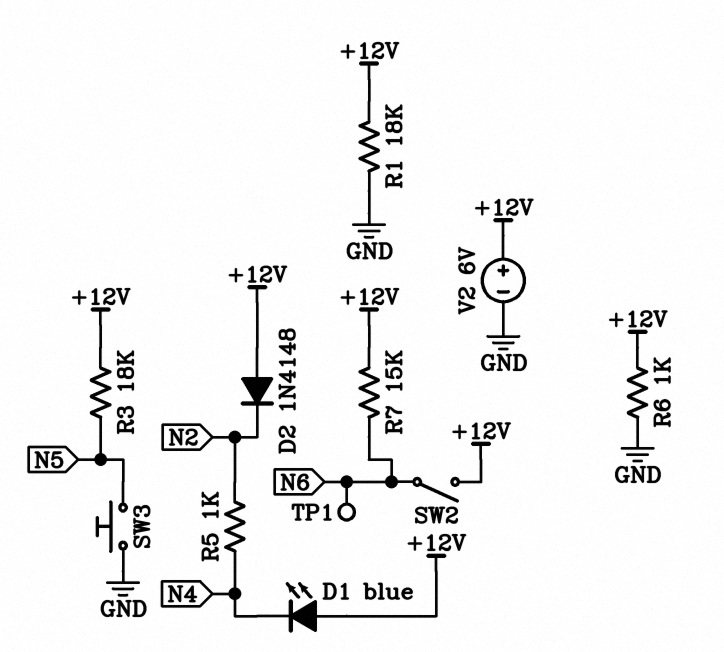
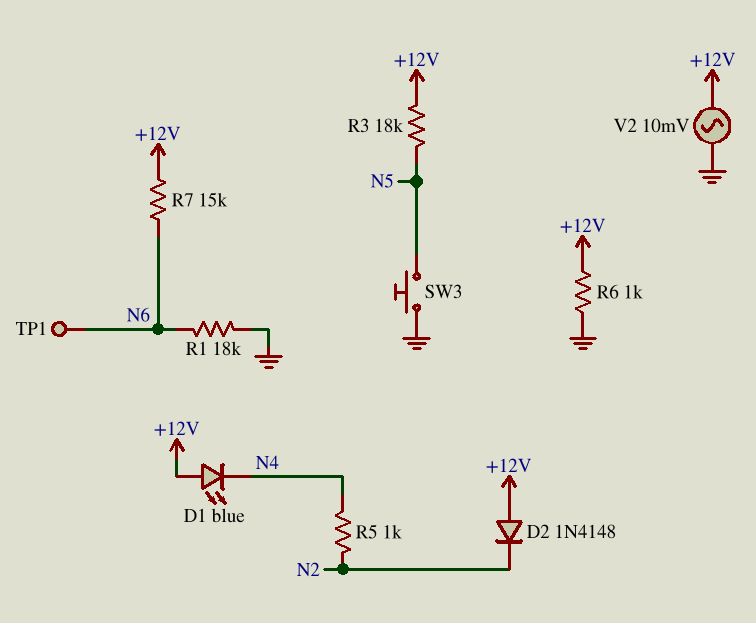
R1: 18k (+12V, GND) -> 18k (GND, N6)
SW2: switch (+12V, N6) -> none
V2: 6V (plus +12V, minus GND) -> AC 10mV (+12V, GND)

